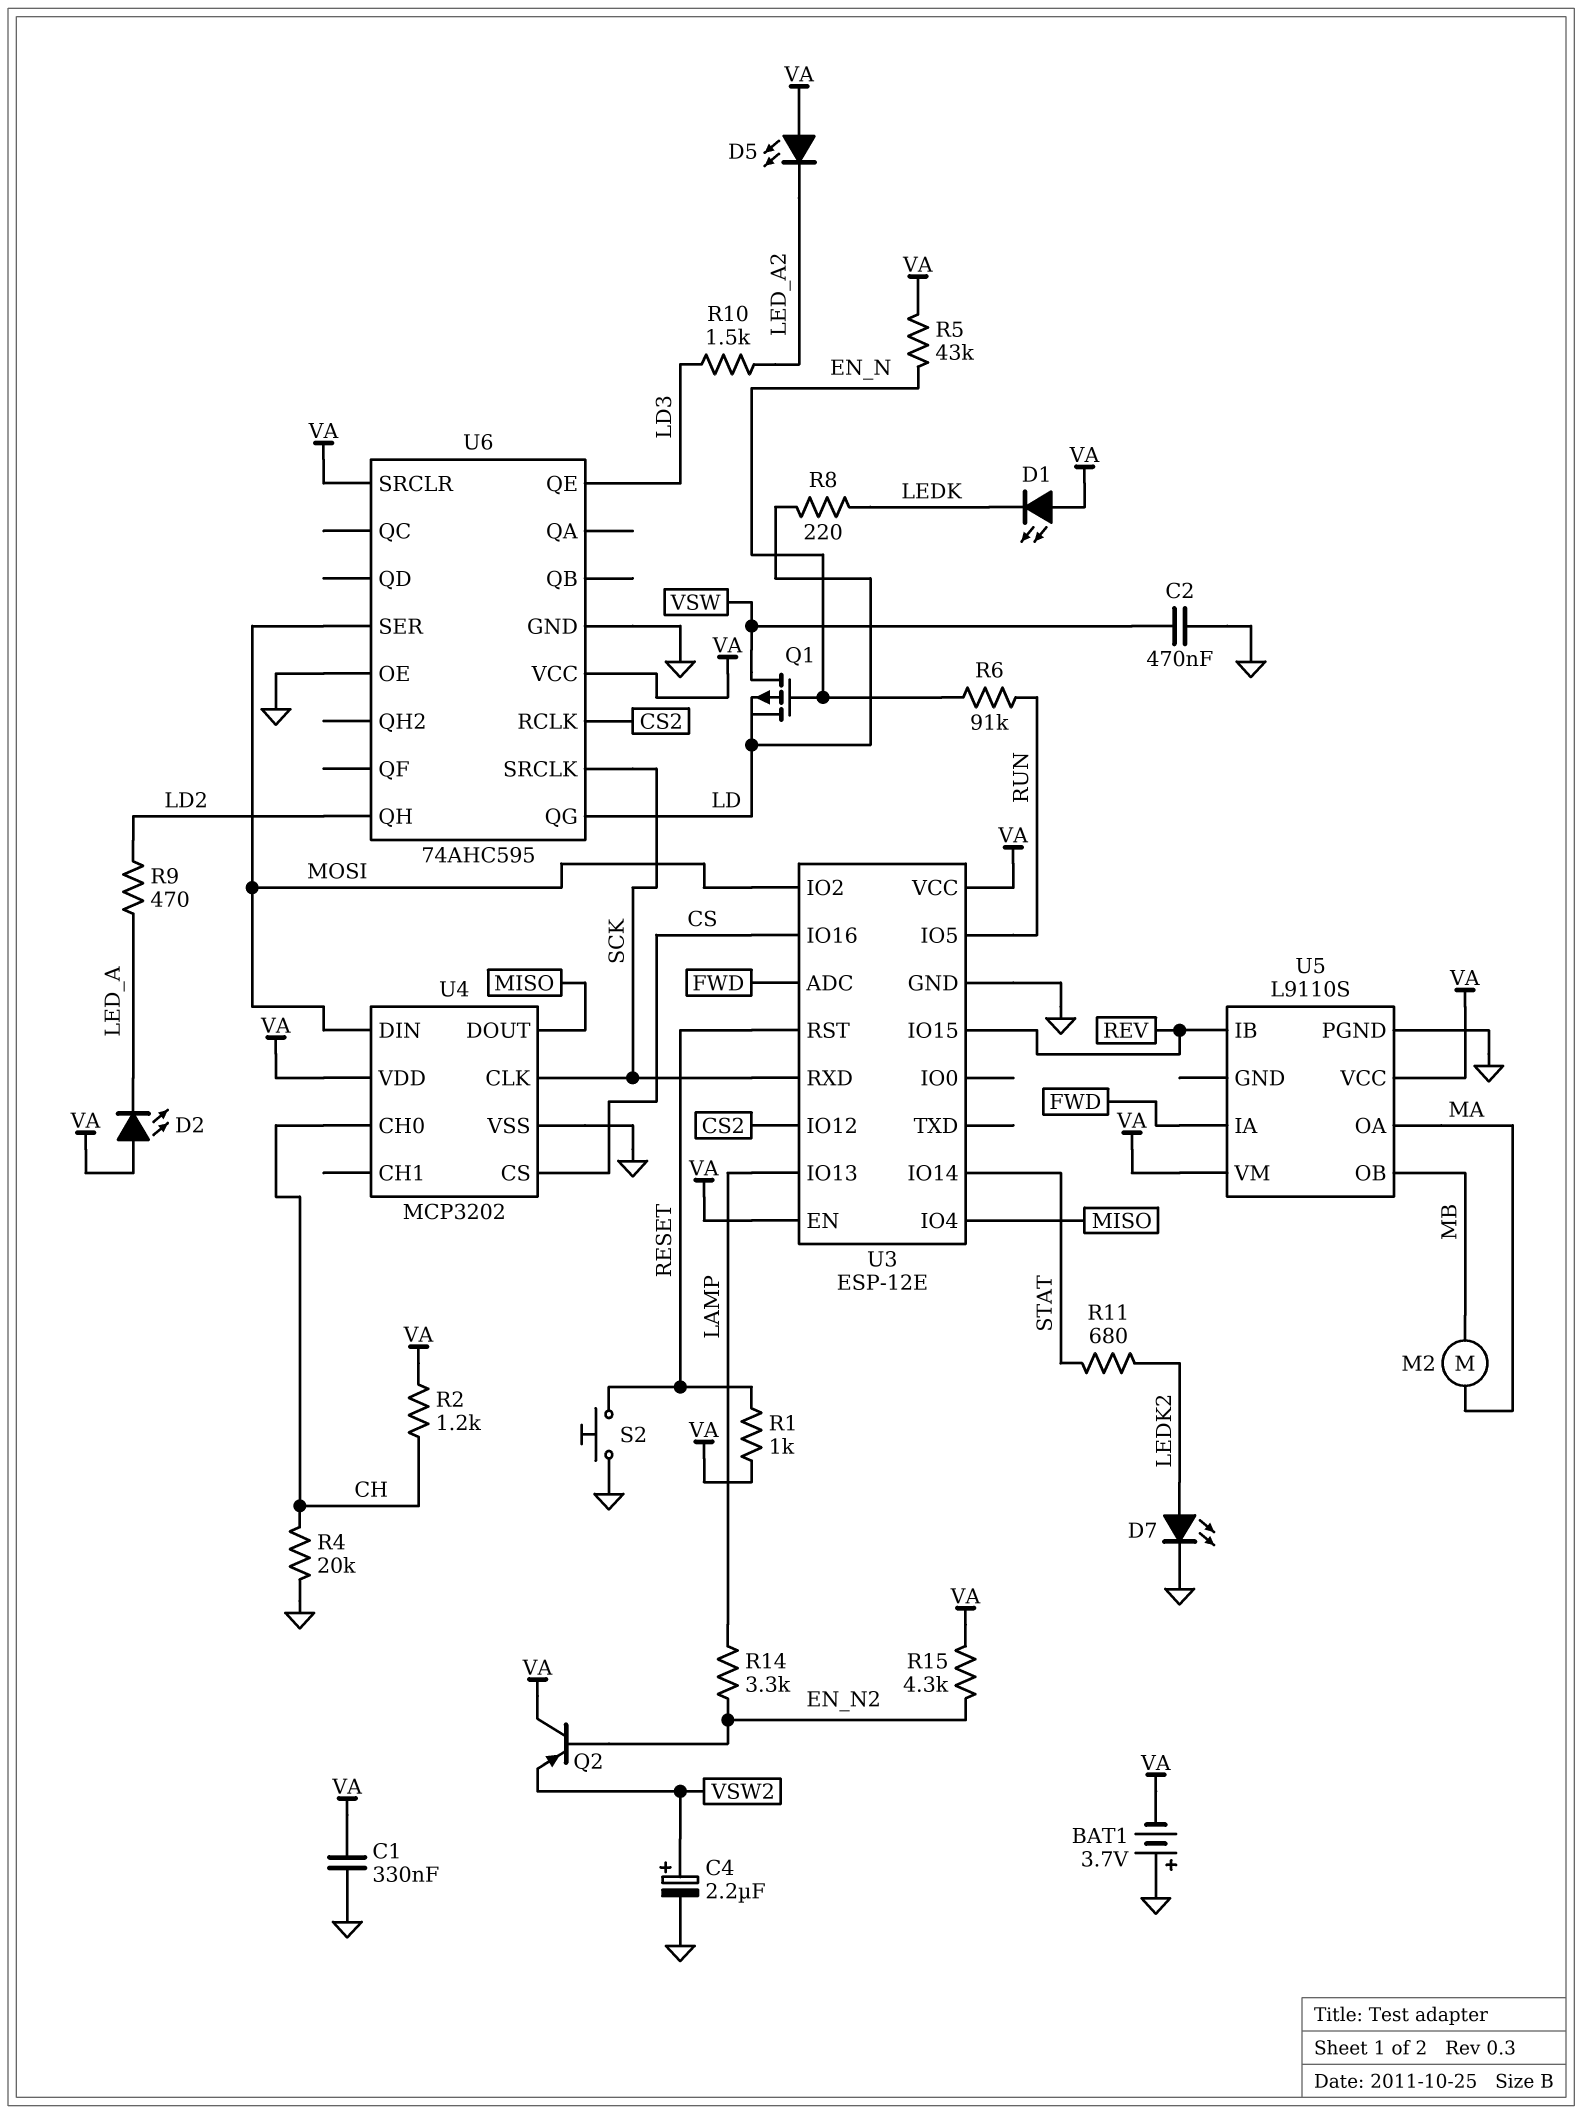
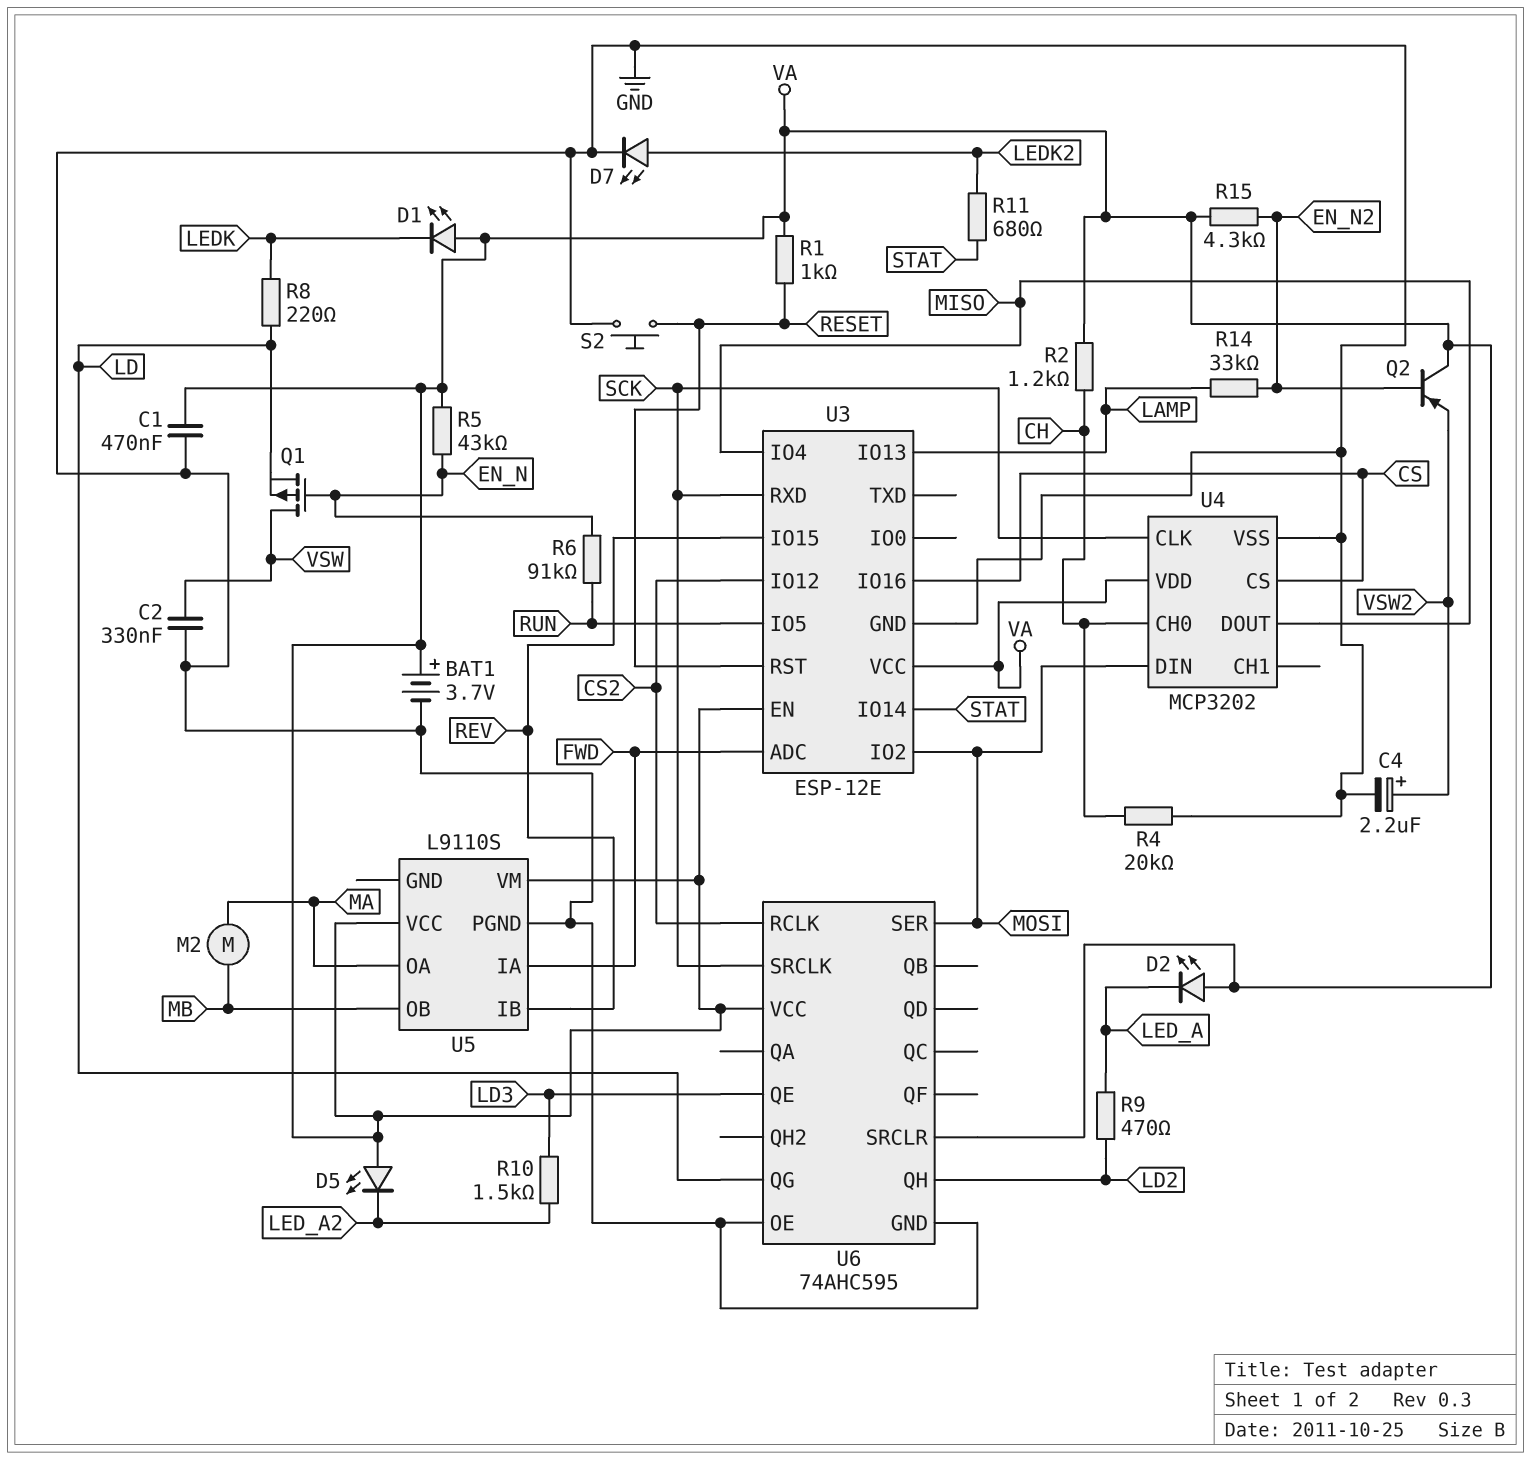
BAT1: 3.7V (plus GND, minus VA) -> 3.7V (plus VA, minus GND)
C1: 330nF (GND, VA) -> 470nF (GND, VA)
C2: 470nF (GND, VSW) -> 330nF (GND, VSW)
R14: 3.3k (EN_N2, LAMP) -> 33k (EN_N2, LAMP)

